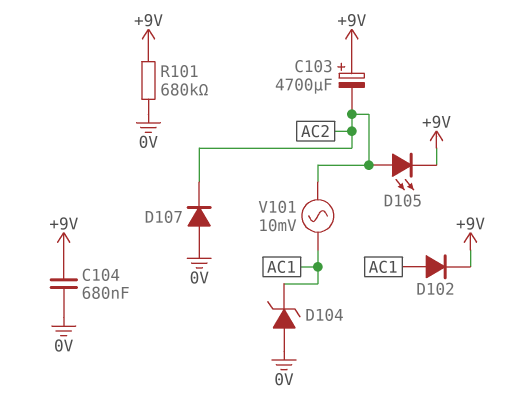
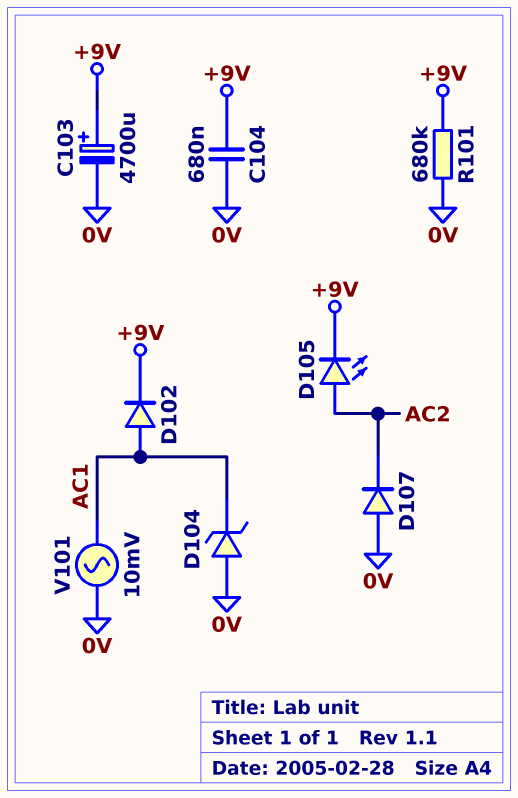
C103: 4700uF (plus +9V, minus AC2) -> 4700uF (plus +9V, minus 0V)
V101: AC 10mV (AC1, AC2) -> AC 10mV (0V, AC1)

